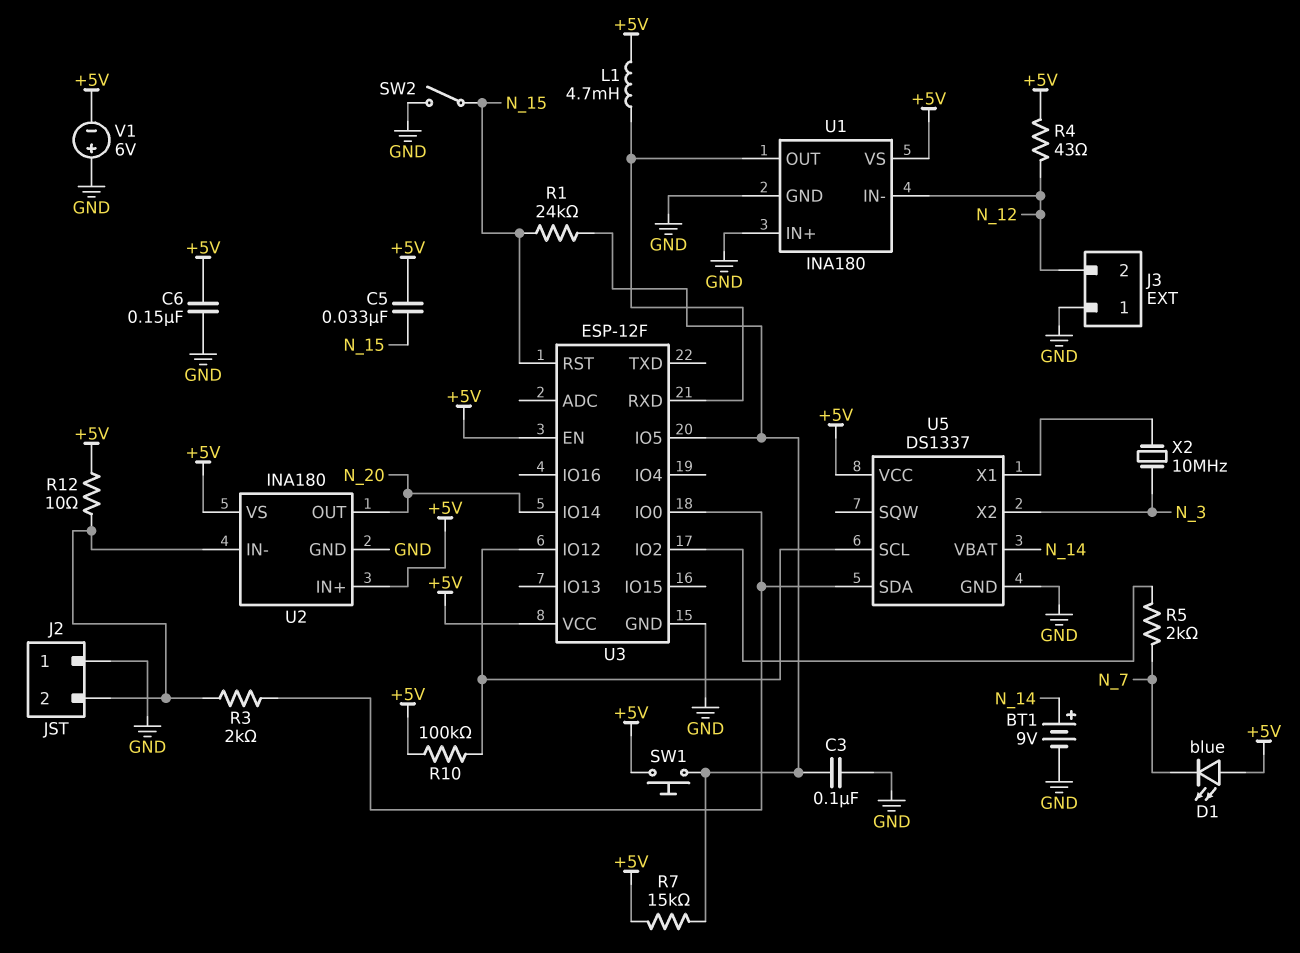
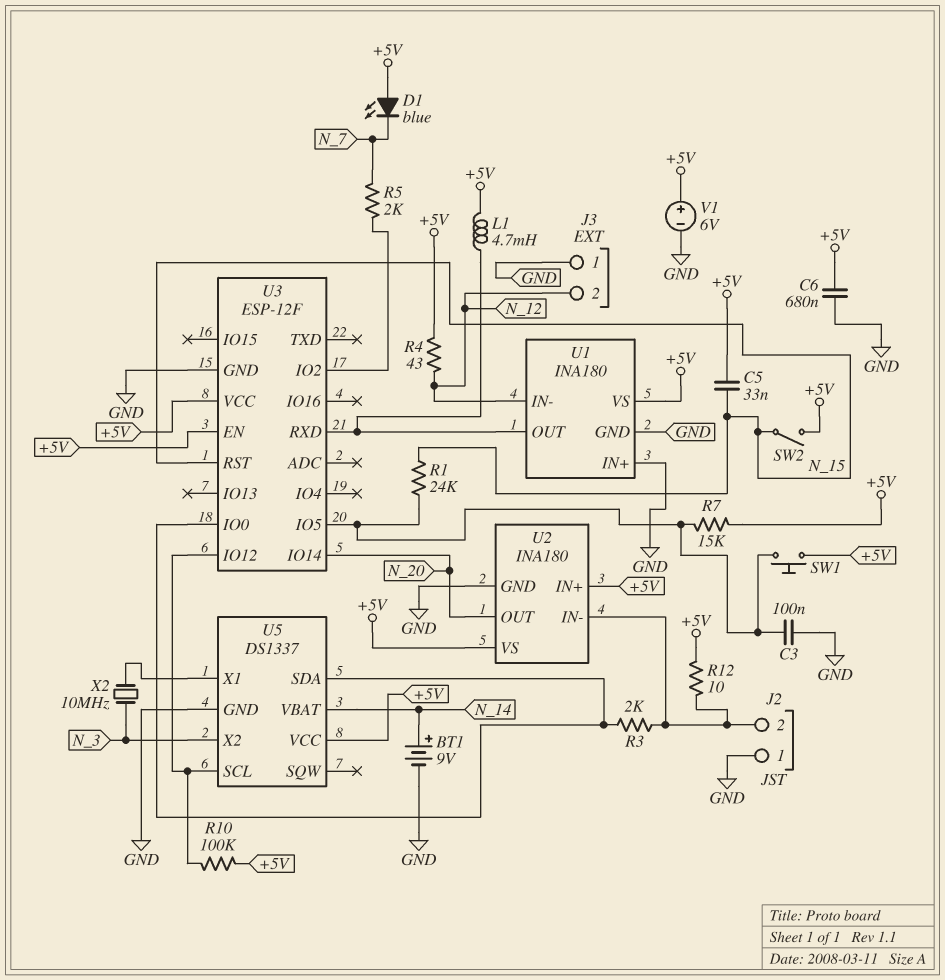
C6: 150nF (+5V, GND) -> 680nF (+5V, GND)
SW2: switch (GND, N_15) -> switch (+5V, N_15)
V1: 6V (plus GND, minus +5V) -> 6V (plus +5V, minus GND)

